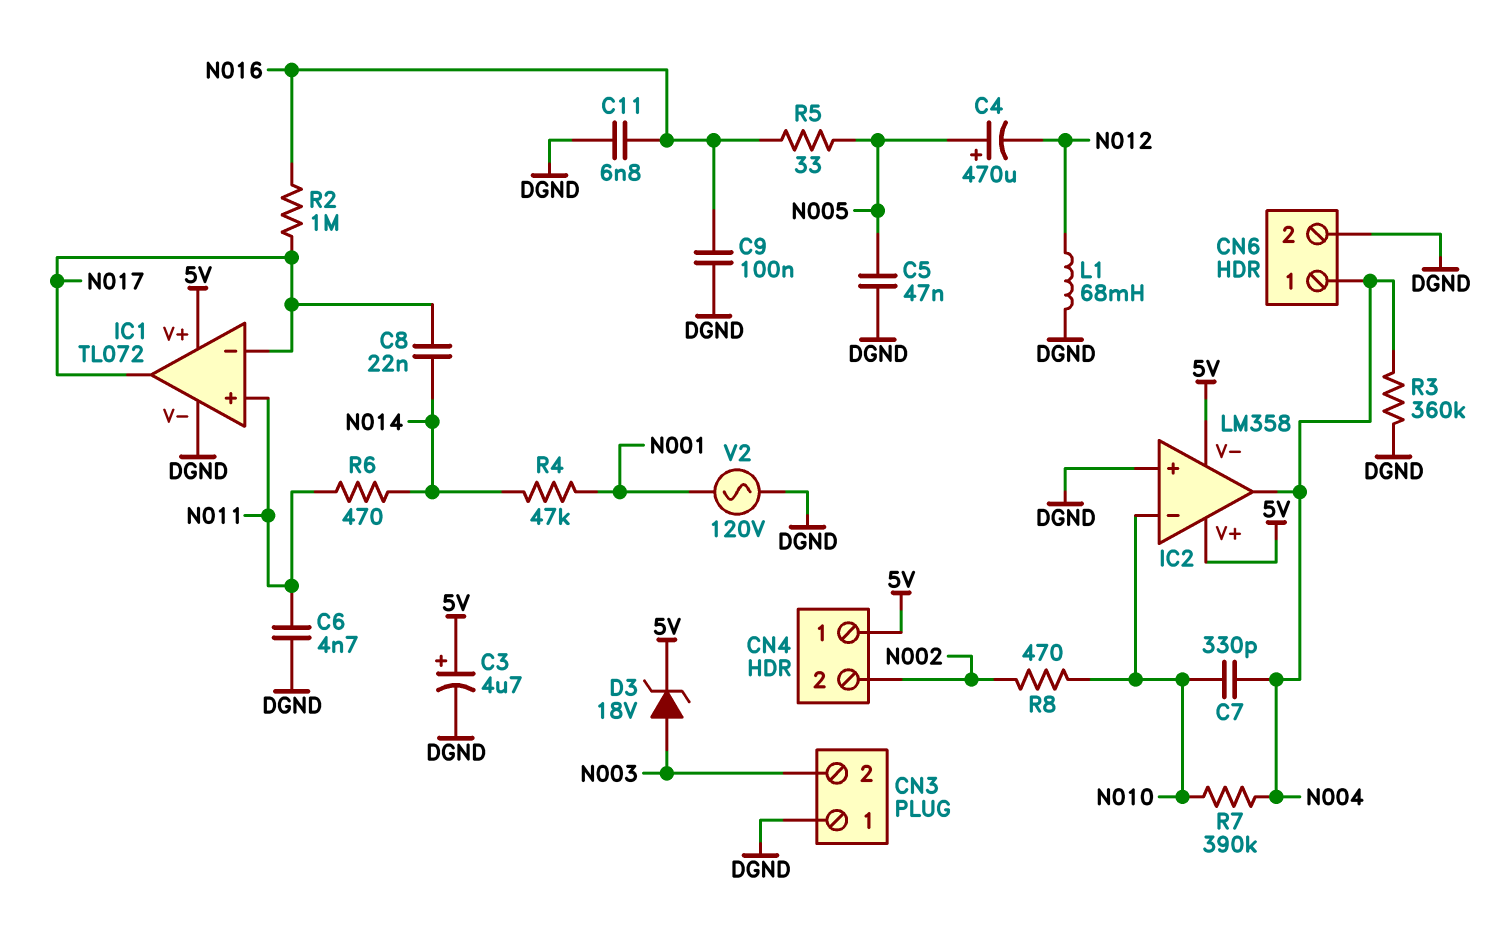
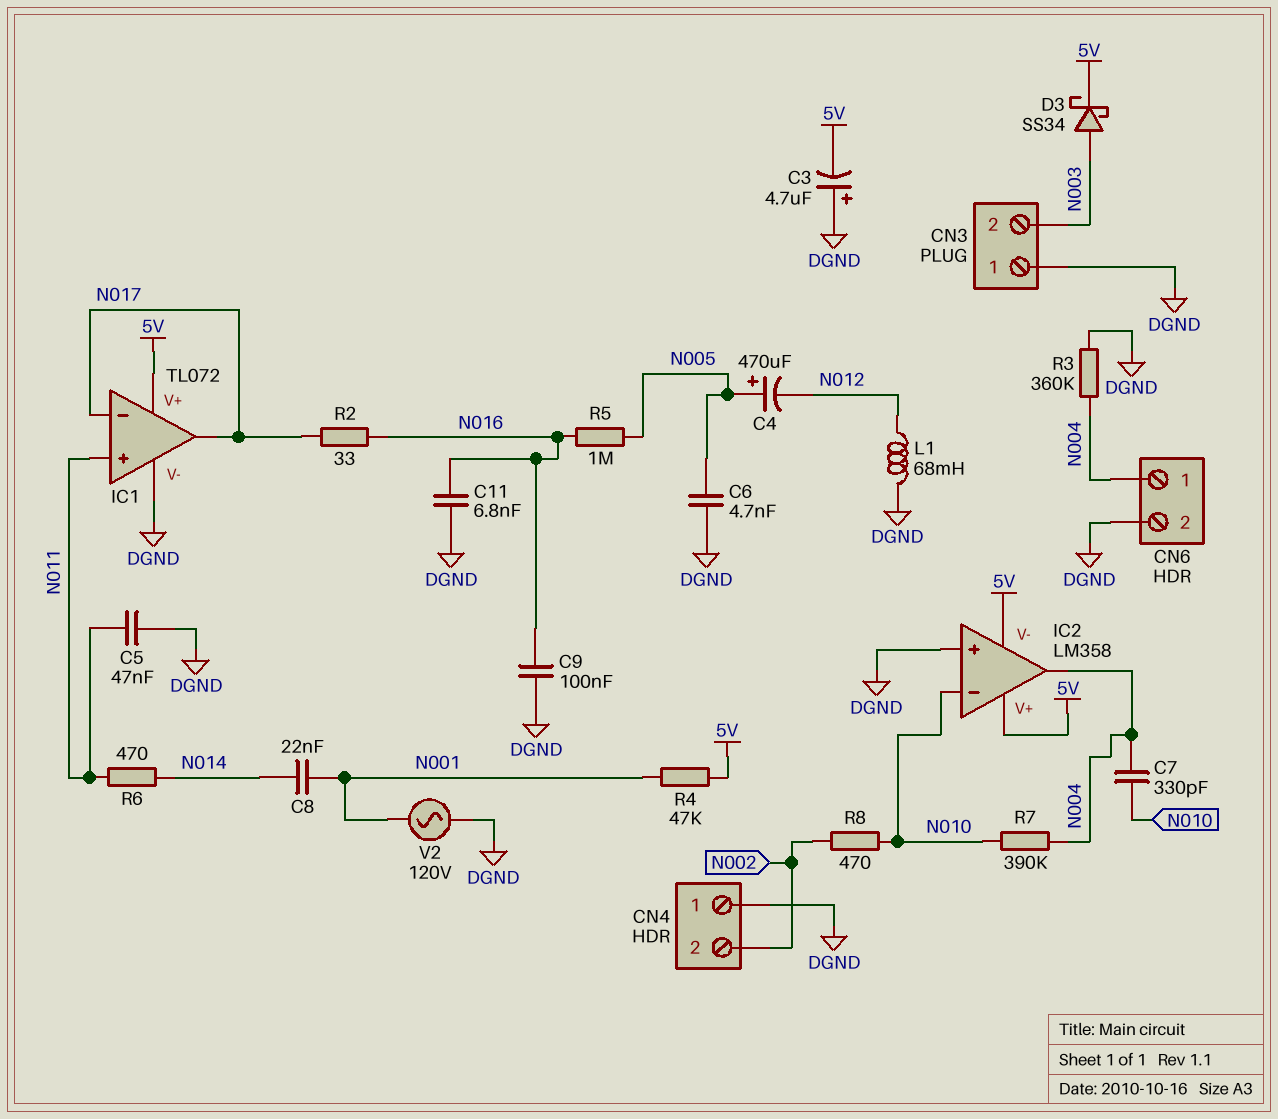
C3: 4.7uF (plus 5V, minus DGND) -> 4.7uF (plus DGND, minus 5V)
C5: 47nF (DGND, N005) -> 47nF (DGND, N011)
C6: 4.7nF (DGND, N011) -> 4.7nF (DGND, N005)
C8: 22nF (N014, N017) -> 22nF (N001, N014)
CN4 pin 1: 5V -> DGND
D3: zener 18V (A N003, K 5V) -> schottky SS34 (A N003, K 5V)
R2: 1M (N016, N017) -> 33 (N016, N017)
R4: 47k (N001, N014) -> 47k (5V, N001)
R5: 33 (N005, N016) -> 1M (N005, N016)

